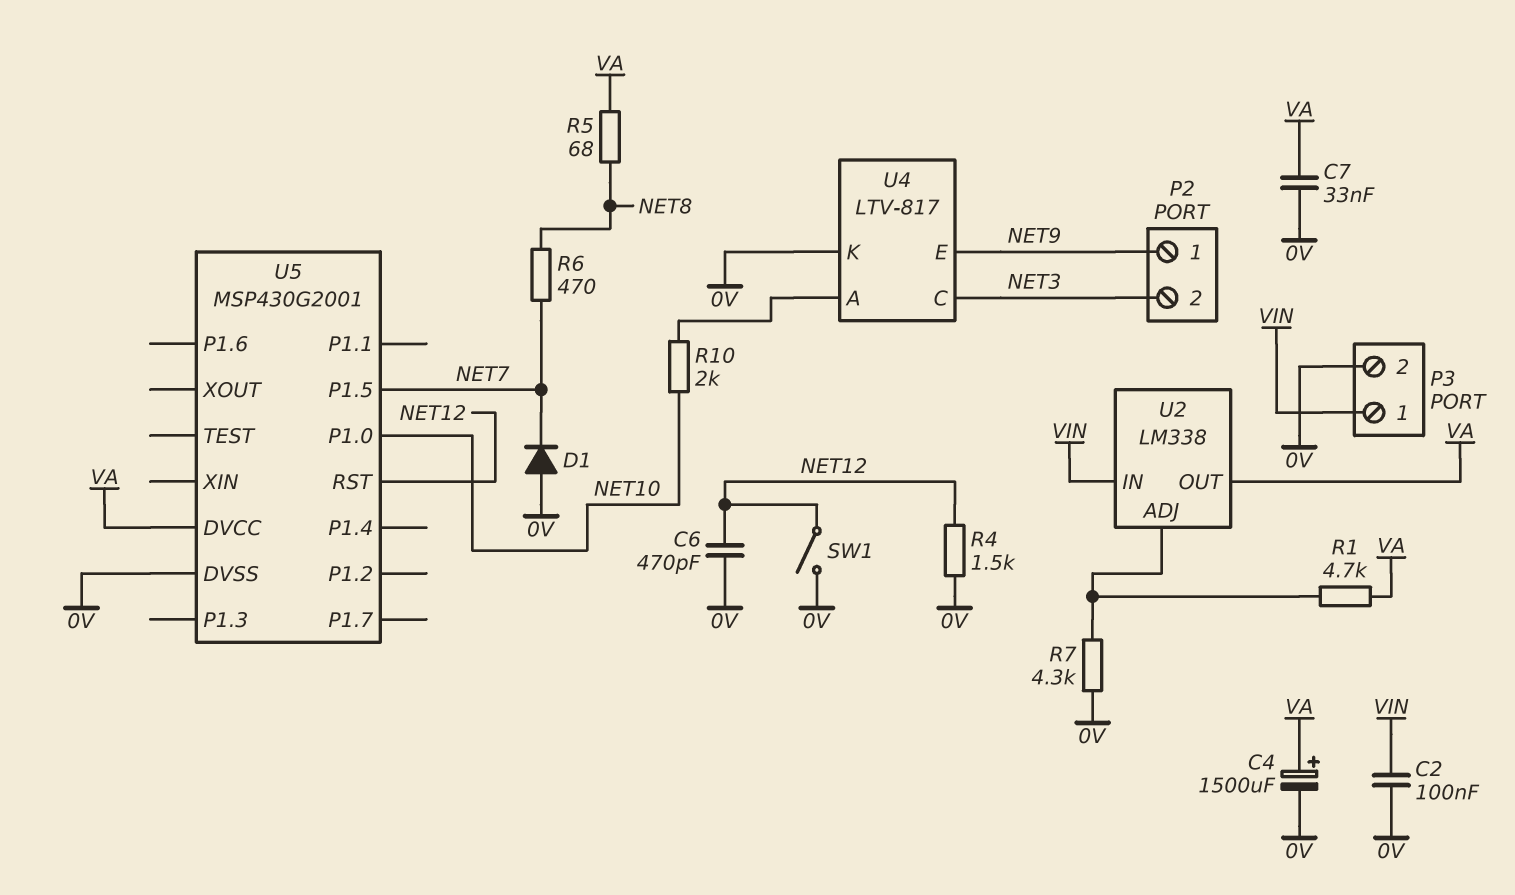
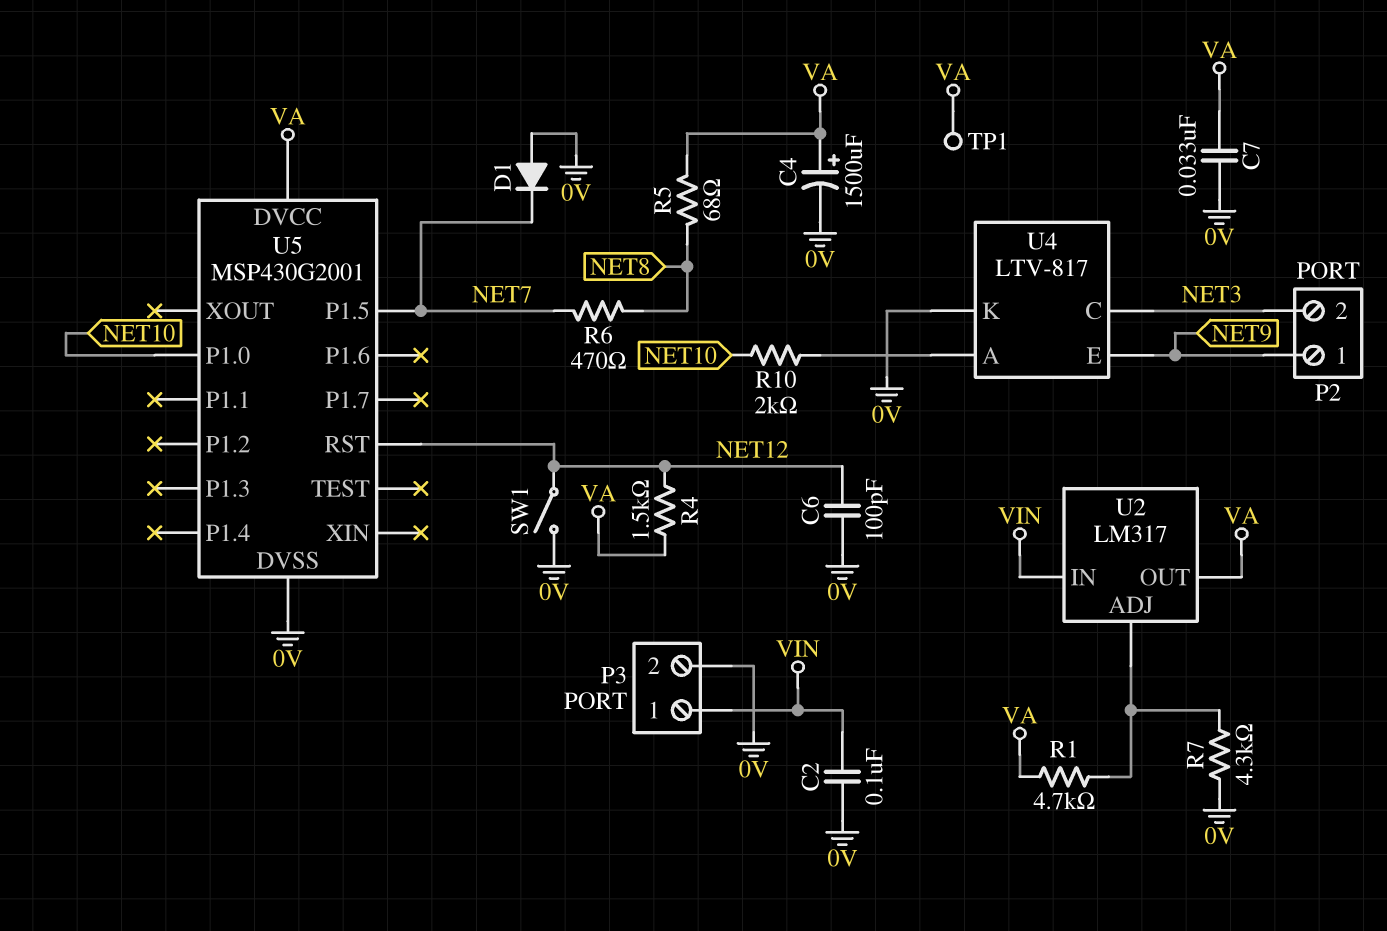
C6: 470pF (0V, NET12) -> 100pF (0V, NET12)
R4: 1.5k (0V, NET12) -> 1.5k (NET12, VA)
TP1: none -> test point (VA)
U2: LM338 -> LM317

